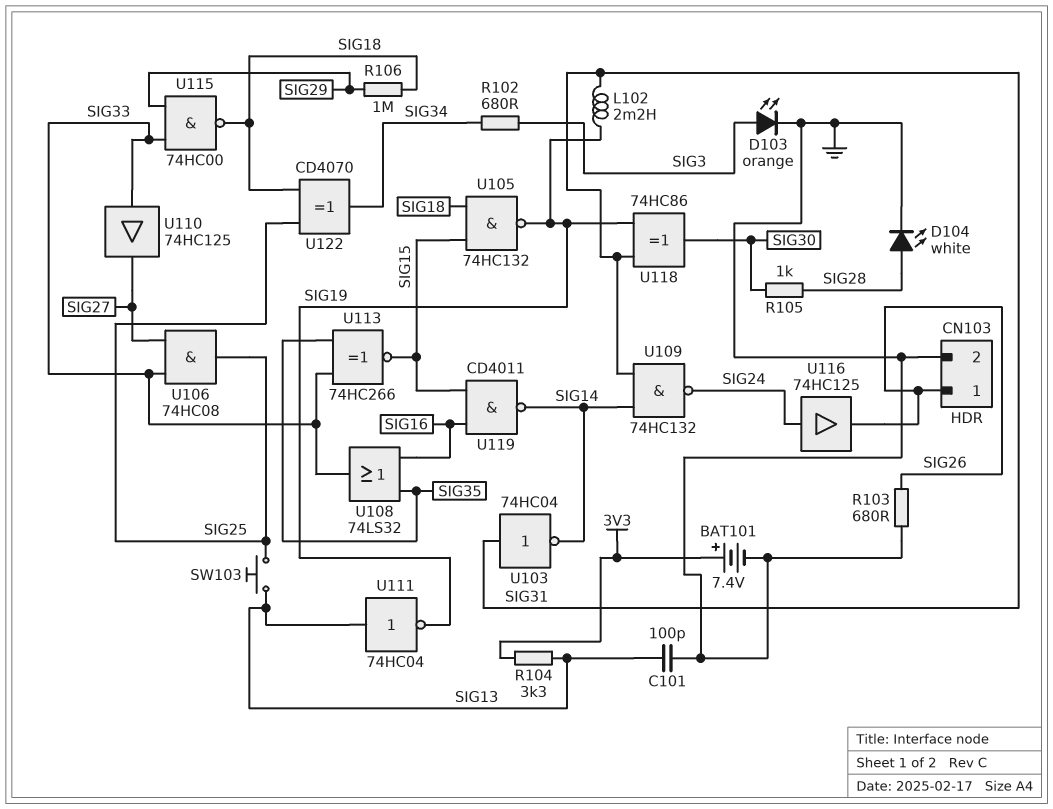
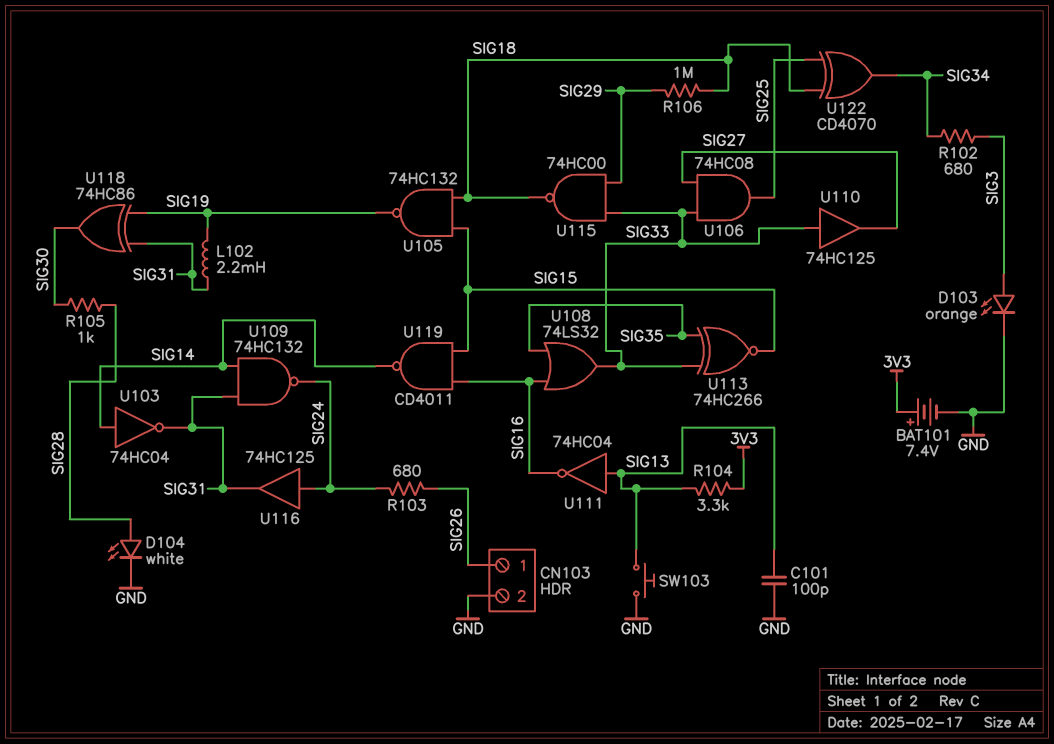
R103: 680 (GND, SIG26) -> 680 (SIG24, SIG26)
SW103: button (SIG13, SIG25) -> button (GND, SIG13)
U103: NOT 74HC04 (in SIG31, out SIG14) -> NOT 74HC04 (in SIG14, out SIG31)
U111: NOT 74HC04 (in SIG13, out SIG19) -> NOT 74HC04 (in SIG13, out SIG16)
U116: buffer 74HC125 (in SIG24, out SIG26) -> buffer 74HC125 (in SIG24, out SIG31)

